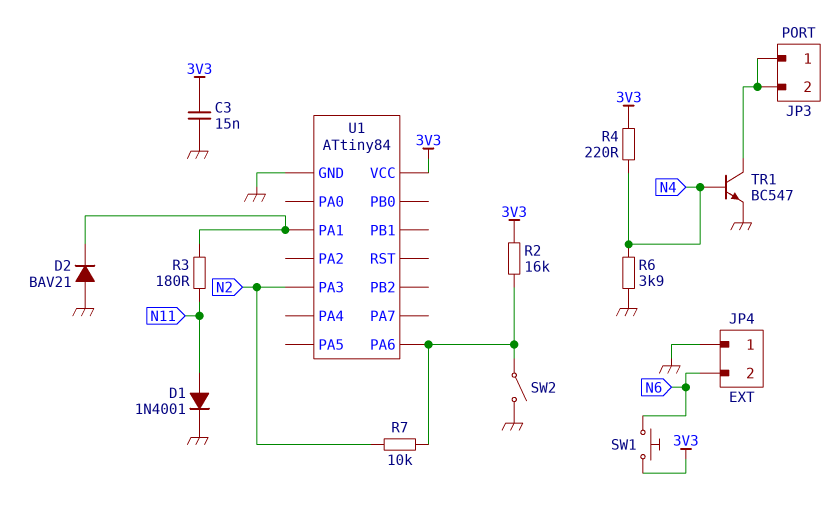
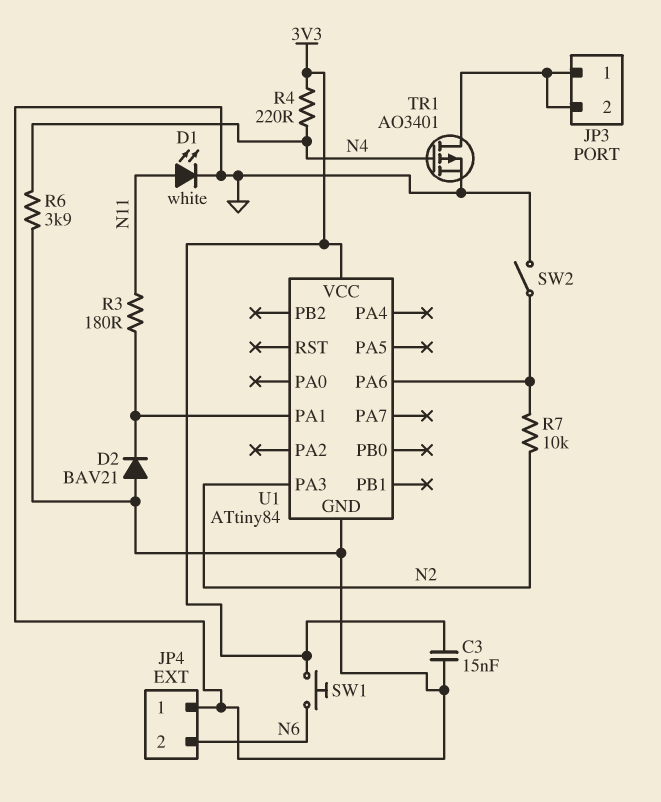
D1: diode 1N4001 (A N11, K GND) -> LED white (A N11, K GND)
R2: 16k (3V3, U1/PA6) -> none
TR1: NPN BC547 (B N4, C JP3/1, E GND) -> PMOS AO3401 (G N4, D JP3/1, S GND)

